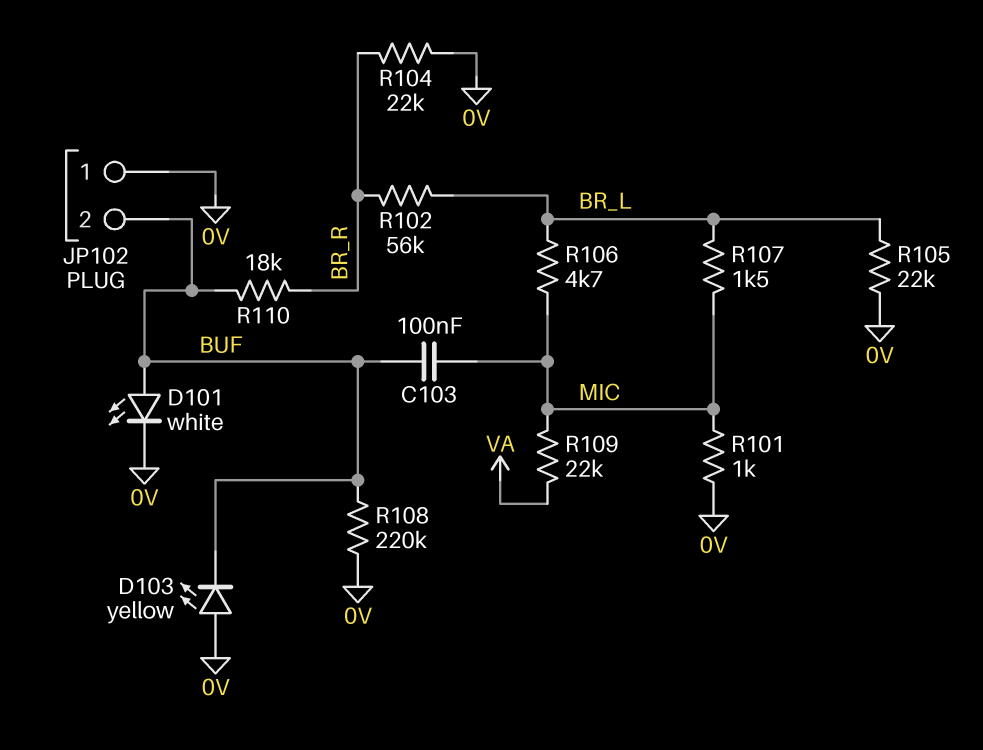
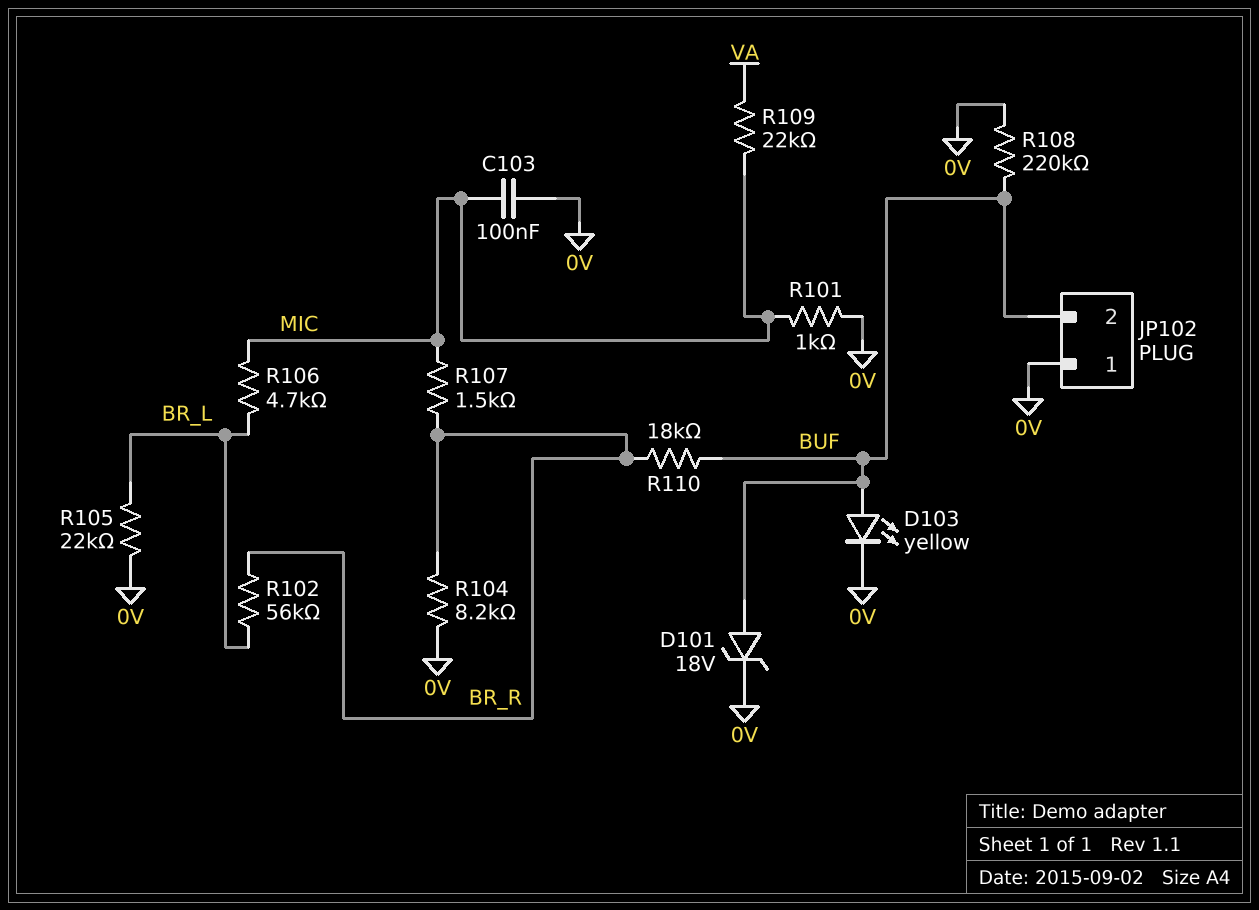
C103: 100nF (BUF, MIC) -> 100nF (0V, MIC)
D101: LED white (A BUF, K 0V) -> zener 18V (A BUF, K 0V)
D103: LED yellow (A 0V, K BUF) -> LED yellow (A BUF, K 0V)
R104: 22k (0V, BR_R) -> 8.2k (0V, BR_R)
R107: 1.5k (BR_L, MIC) -> 1.5k (BR_R, MIC)

